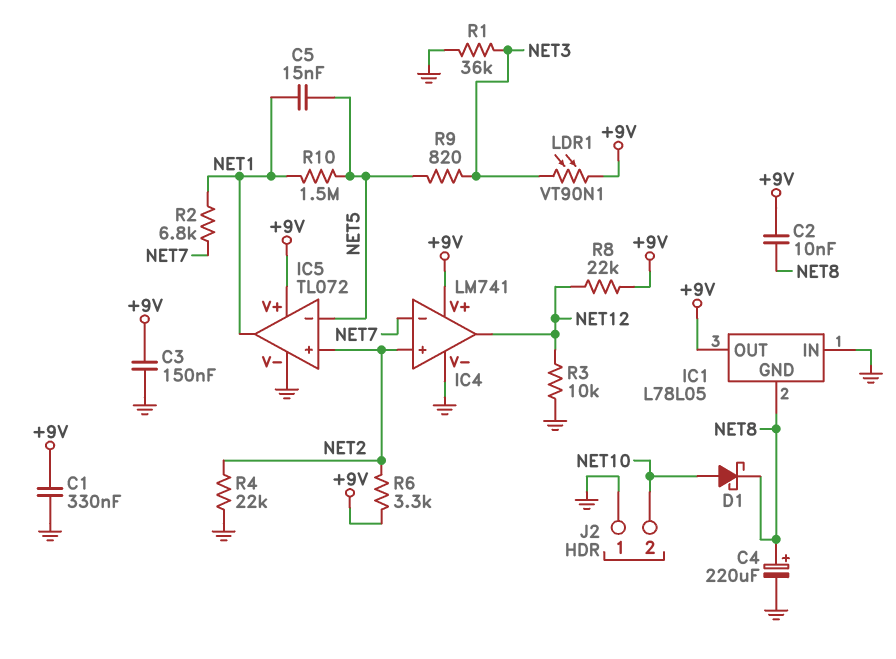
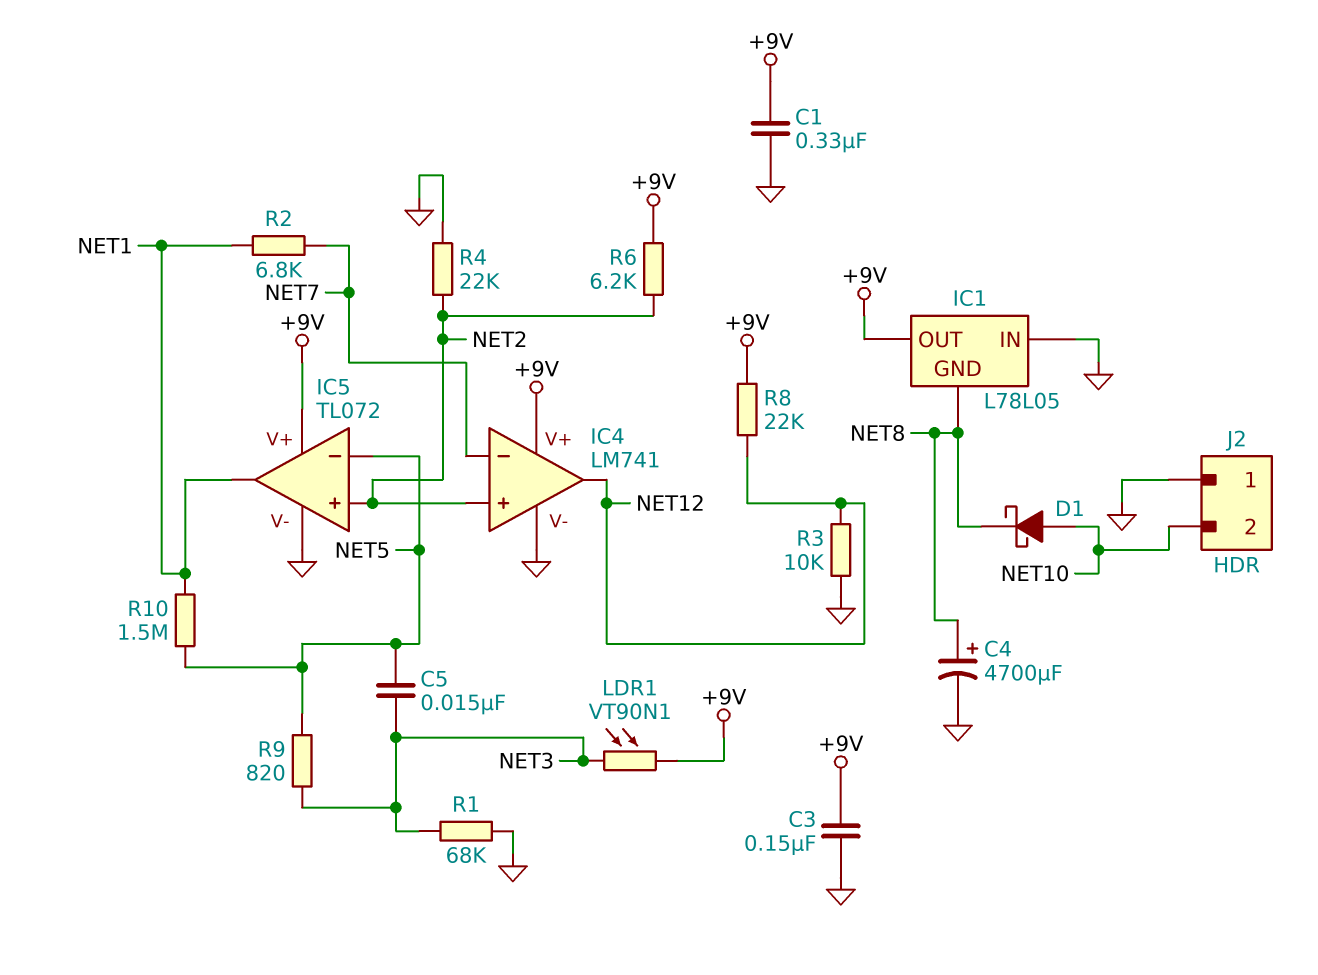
C2: 10nF (+9V, NET8) -> none
C4: 220uF (plus NET8, minus GND) -> 4700uF (plus NET8, minus GND)
C5: 15nF (NET1, NET5) -> 15nF (NET3, NET5)
R1: 36k (GND, NET3) -> 68k (GND, NET3)
R6: 3.3k (+9V, NET2) -> 6.2k (+9V, NET2)

